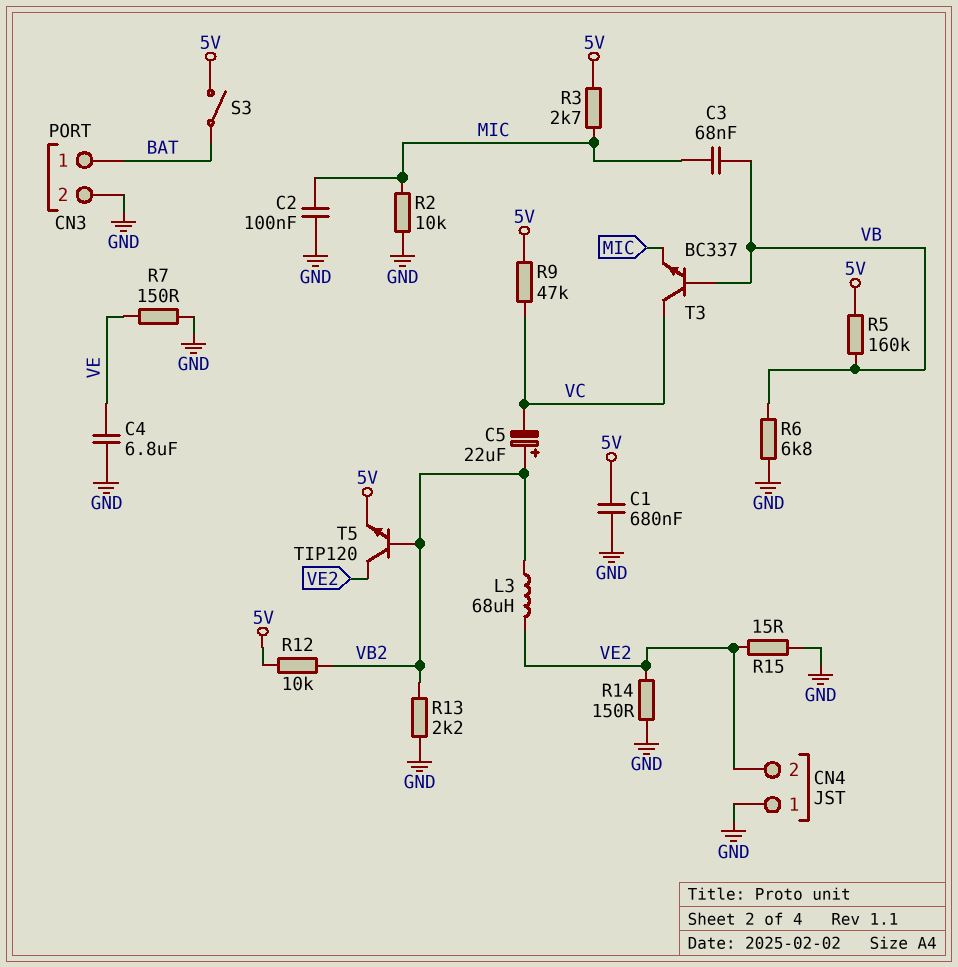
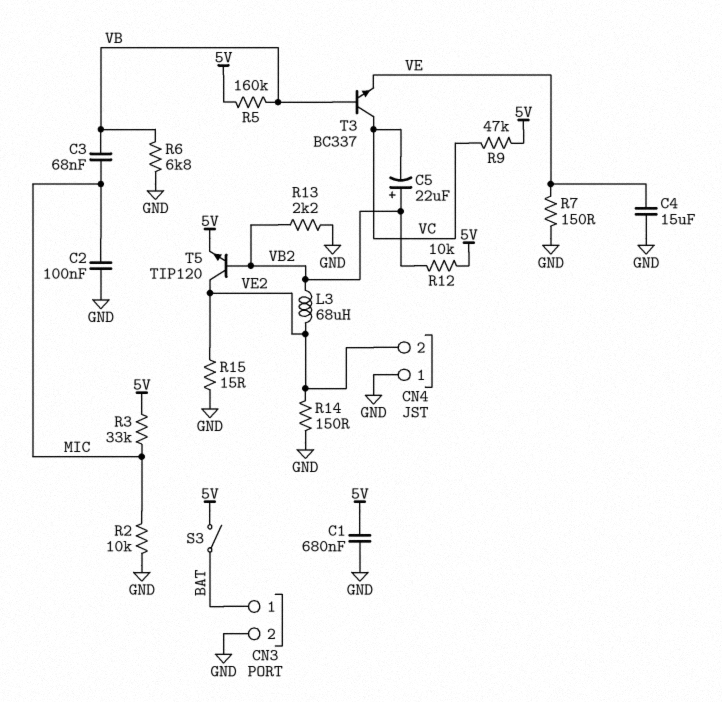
C4: 6.8uF (GND, VE) -> 15uF (GND, VE)
R3: 2.7k (5V, MIC) -> 33k (5V, MIC)
T3: NPN BC337 (B VB, C VC, E MIC) -> NPN BC337 (B VB, C VC, E VE)

